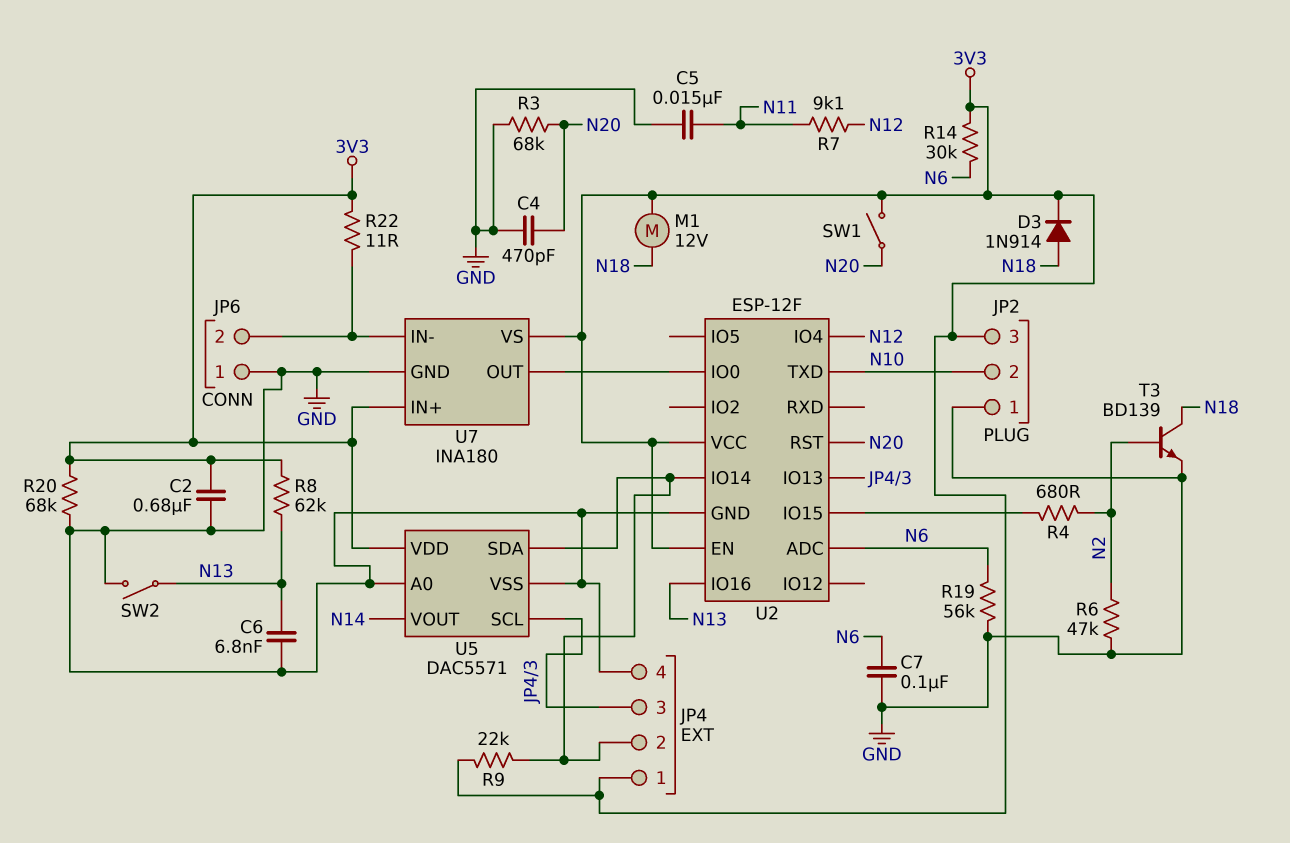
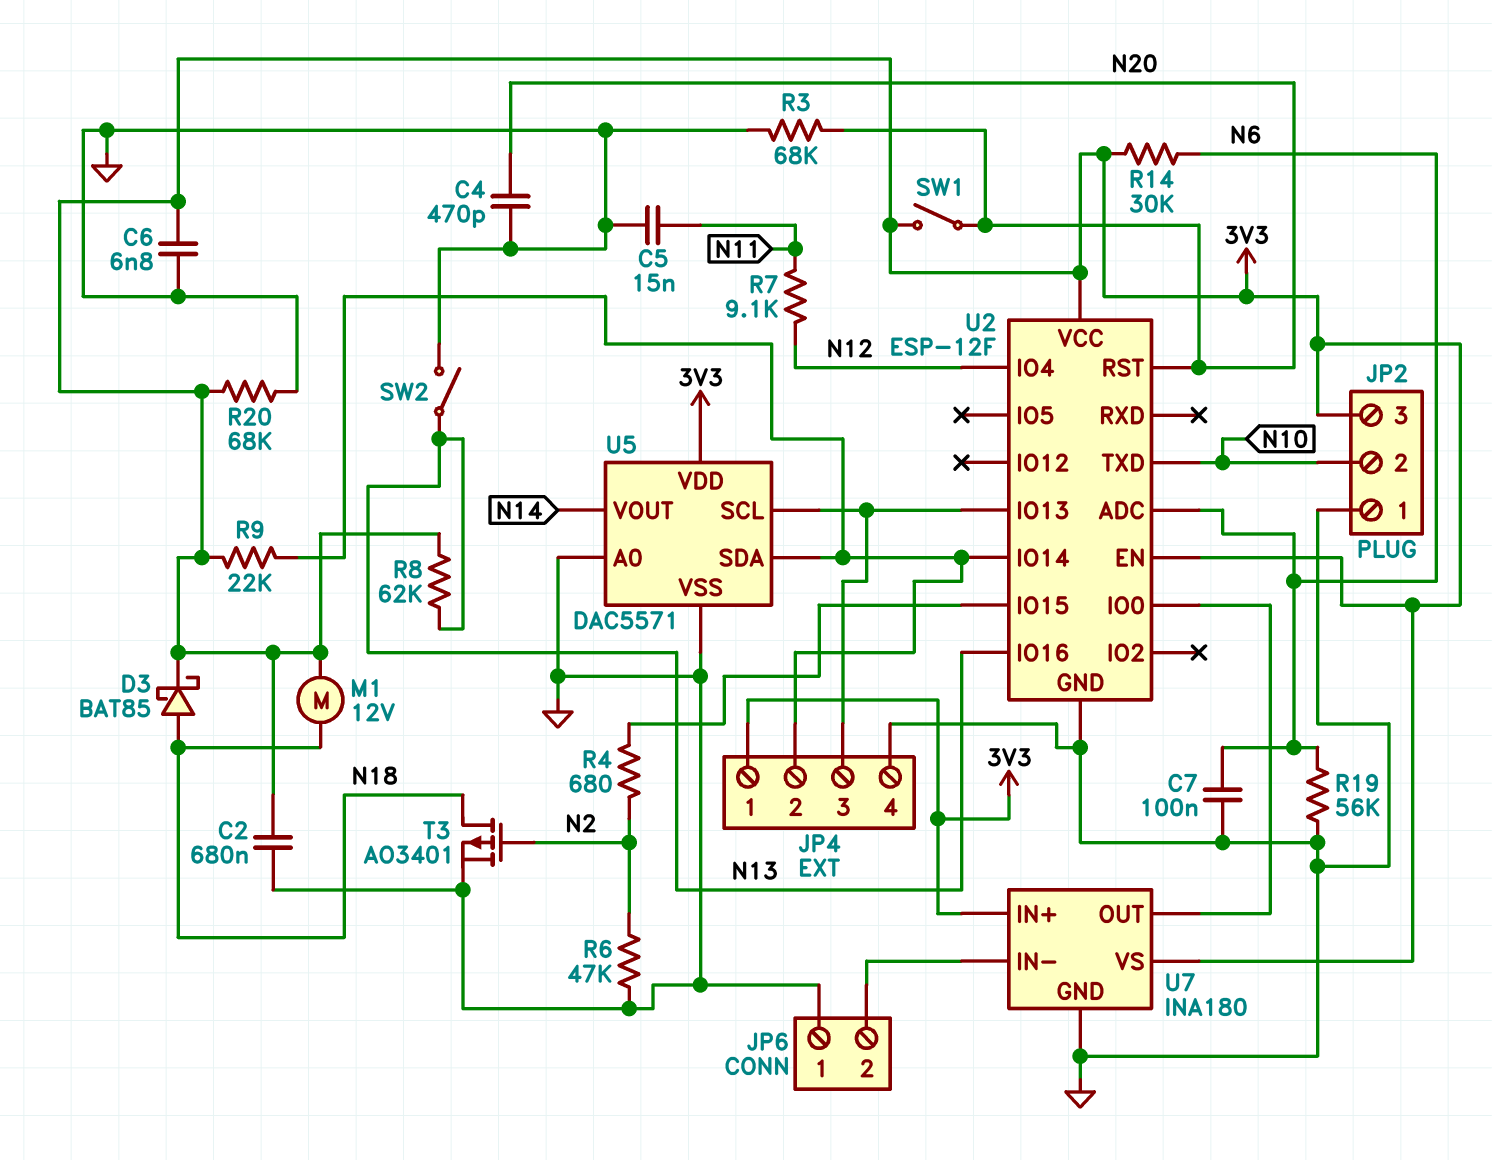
C6: 6.8nF (GND, N13) -> 6.8nF (3V3, GND)
D3: diode 1N914 (A N18, K 3V3) -> schottky BAT85 (A N18, K 3V3)
R22: 11 (3V3, JP6/2) -> none
T3: NPN BD139 (B N2, C N18, E GND) -> PMOS AO3401 (G N2, D N18, S GND)

